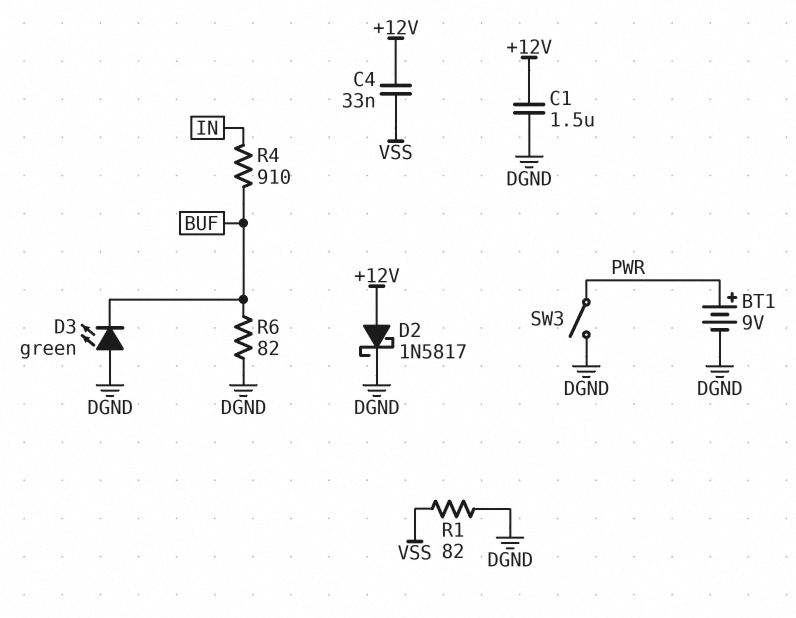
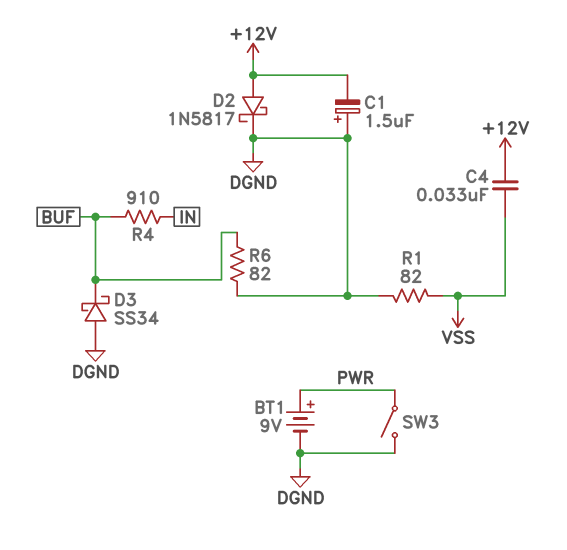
C1: 1.5uF (+12V, DGND) -> 1.5uF (plus DGND, minus +12V)
D3: LED green (A DGND, K BUF) -> schottky SS34 (A DGND, K BUF)

